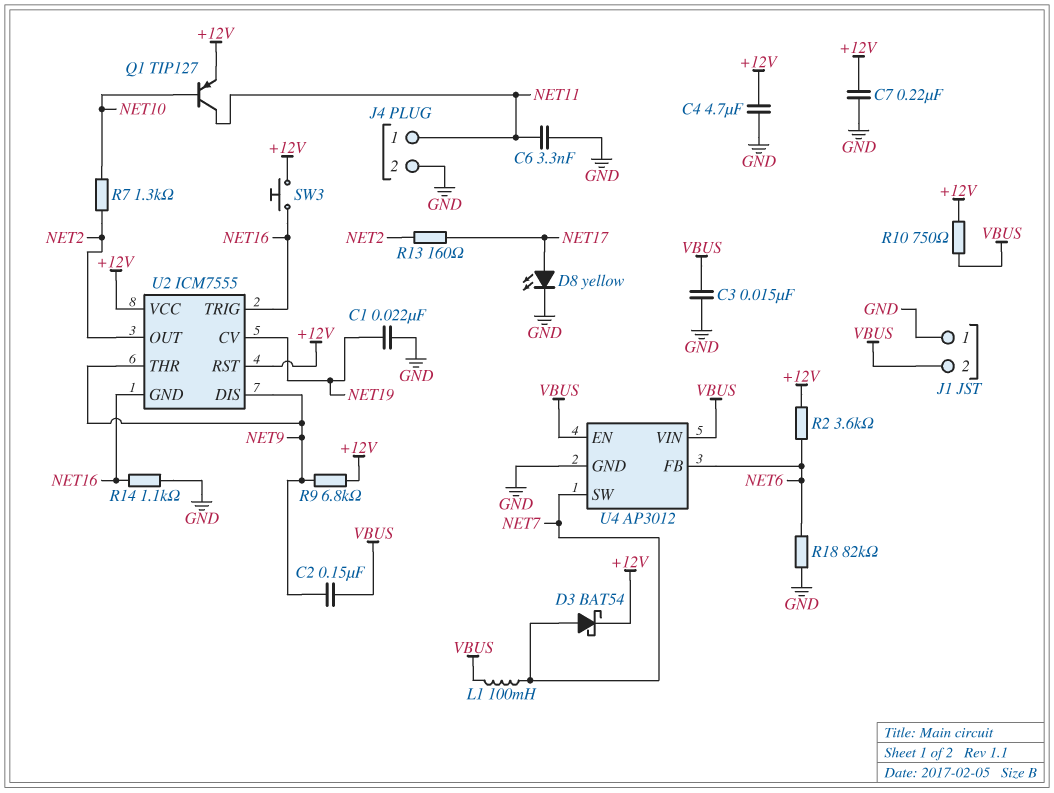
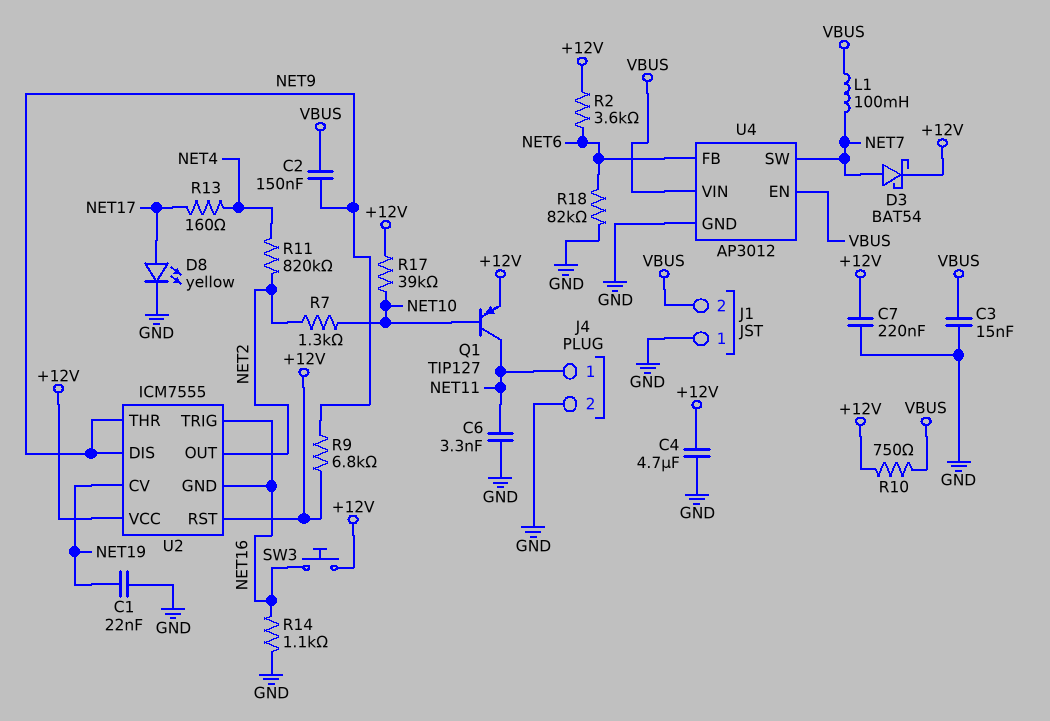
R11: none -> 820k (NET2, NET4)
R13: 160 (NET2, NET17) -> 160 (NET4, NET17)
R17: none -> 39k (+12V, NET10)

